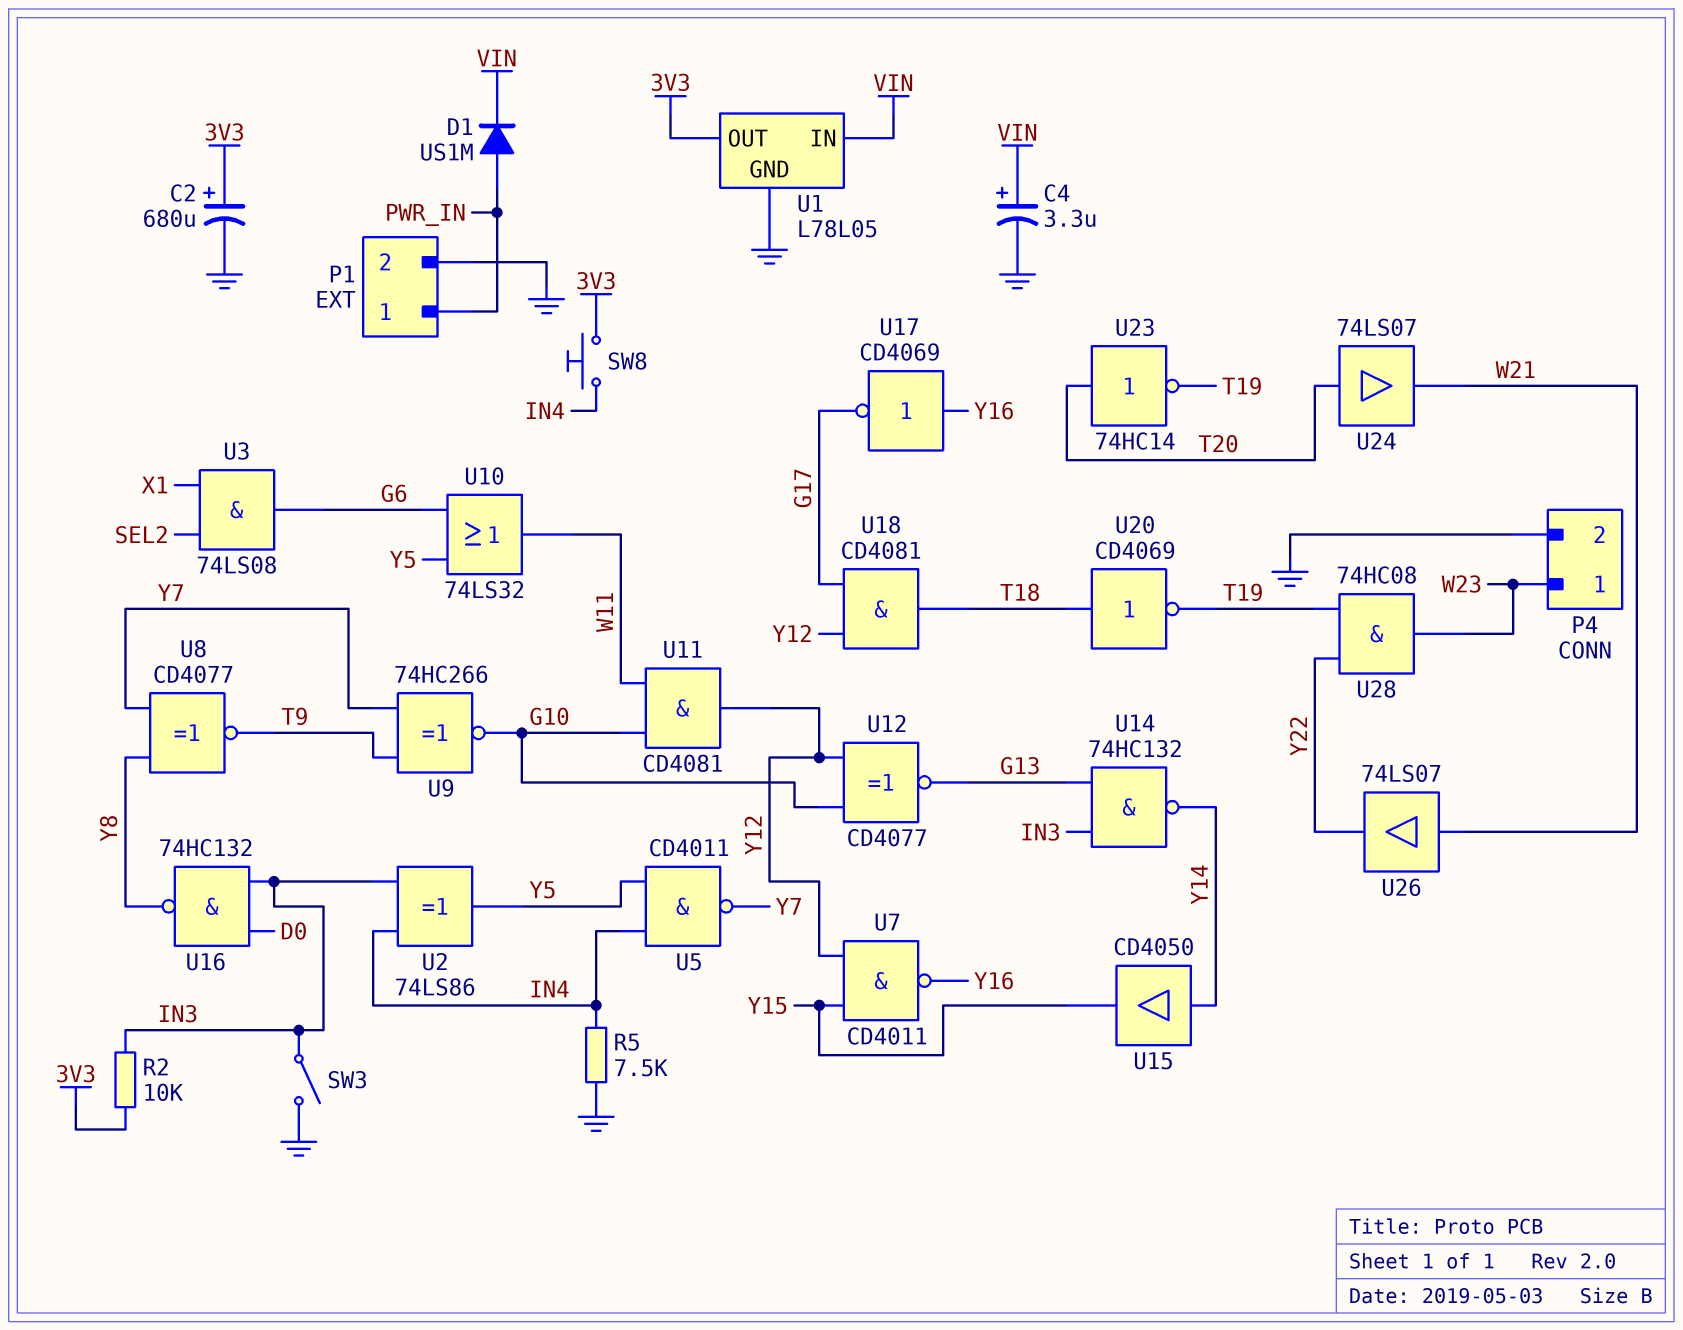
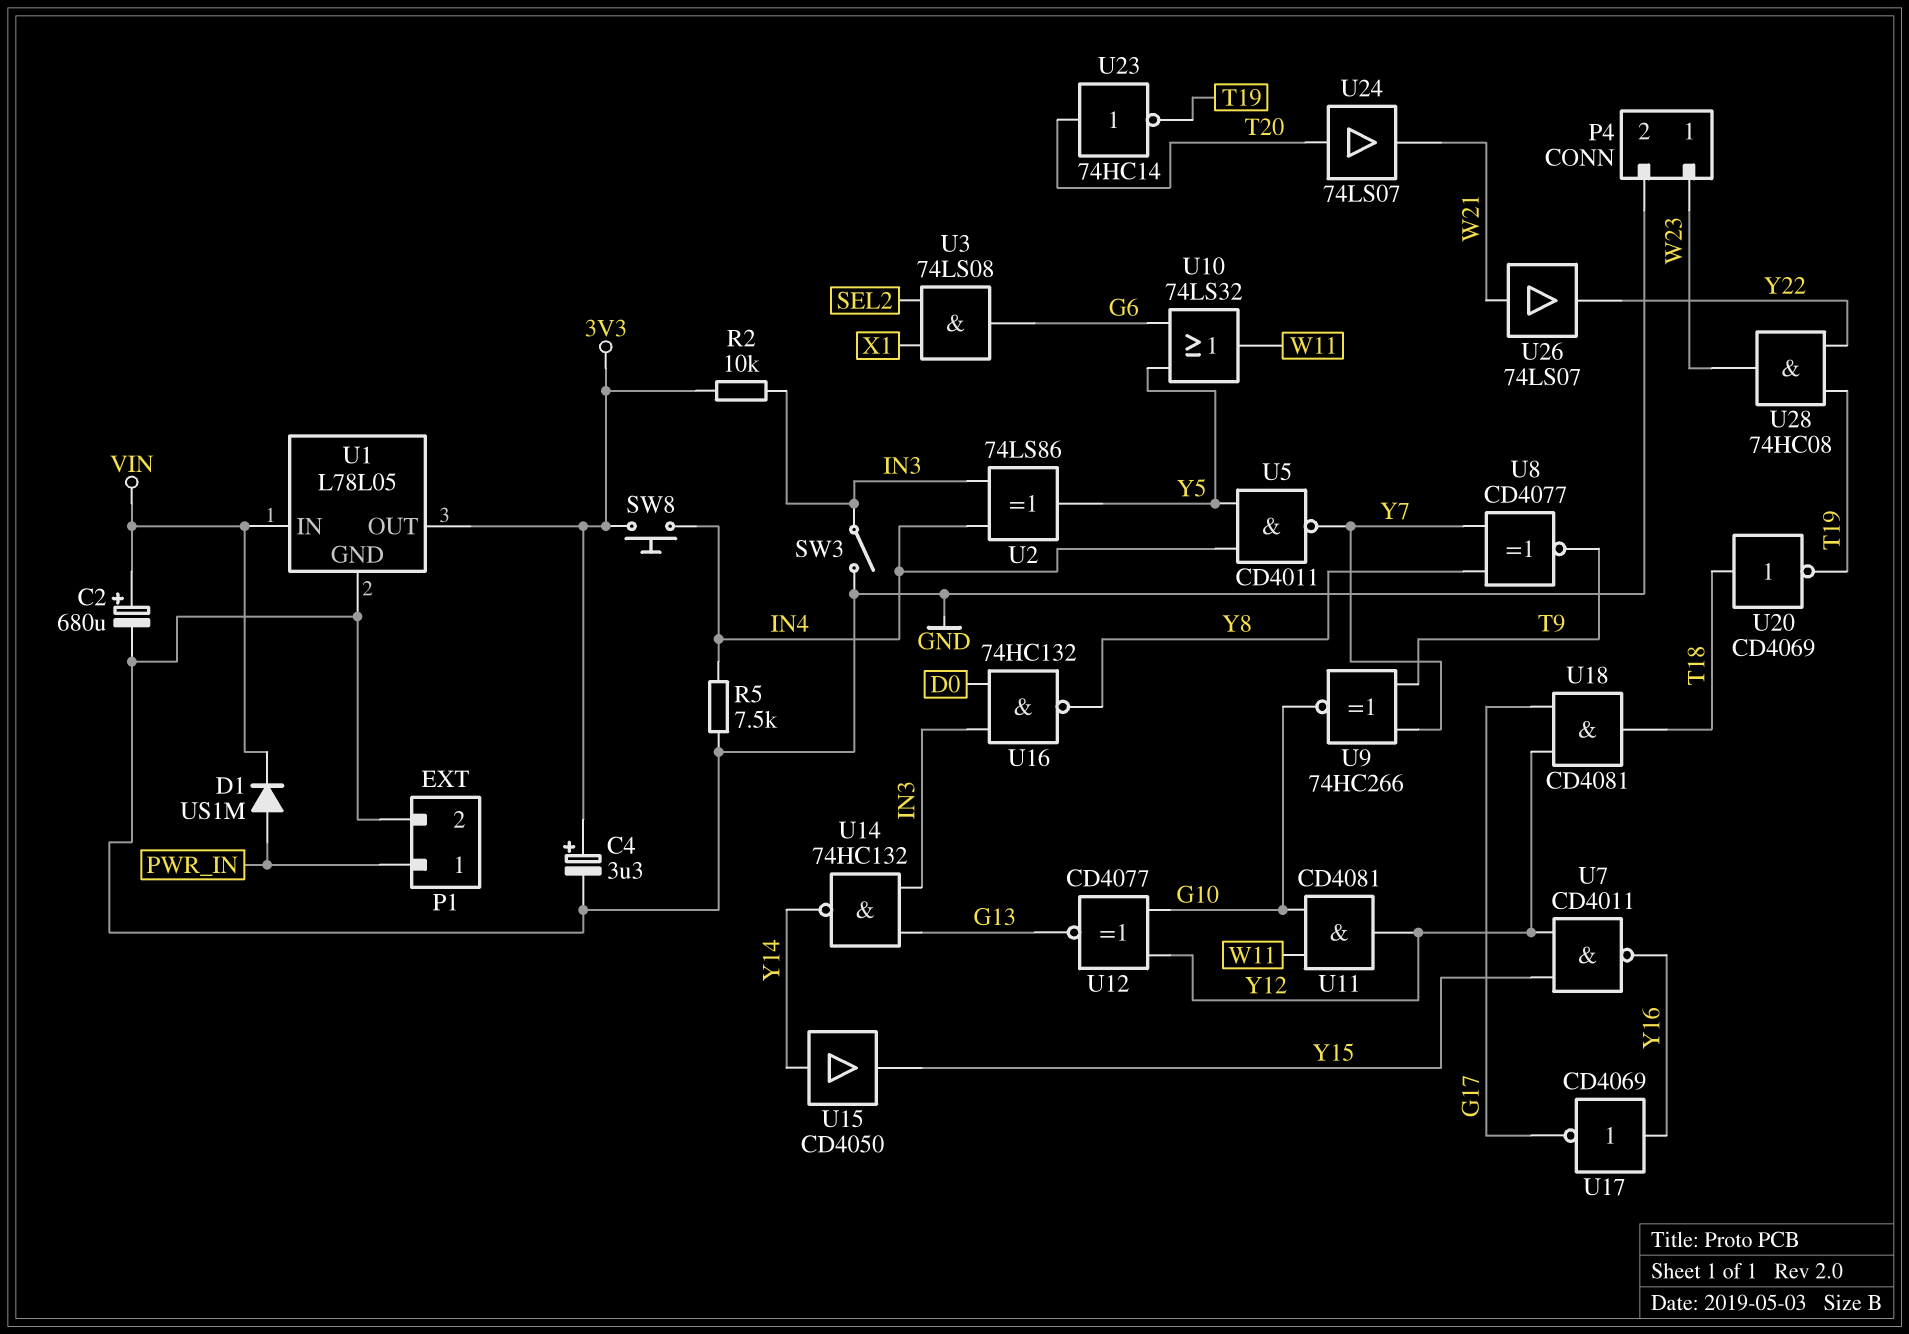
C2: 680uF (plus 3V3, minus GND) -> 680uF (plus VIN, minus GND)
C4: 3.3uF (plus VIN, minus GND) -> 3.3uF (plus 3V3, minus GND)

